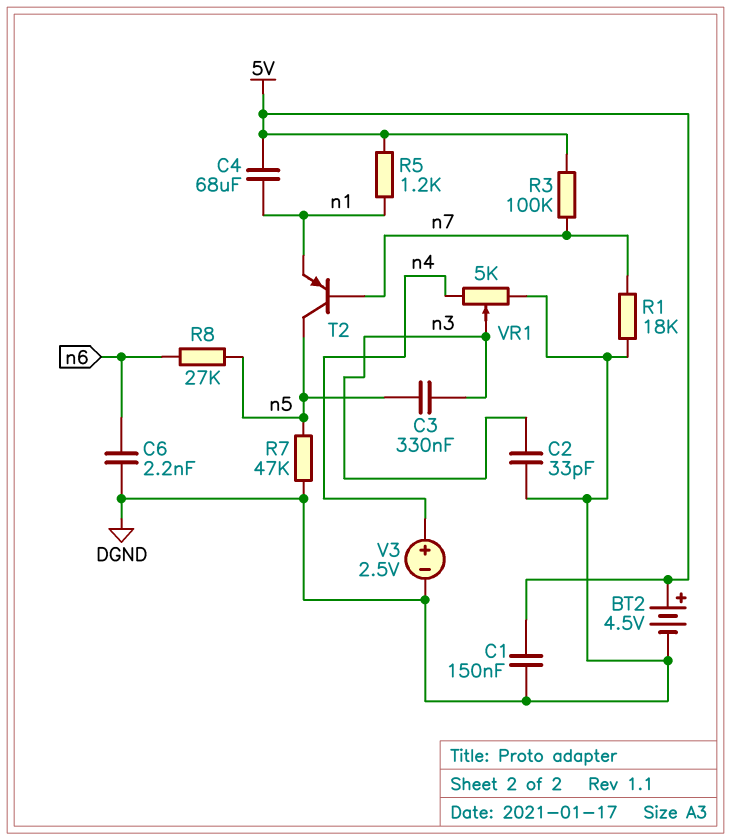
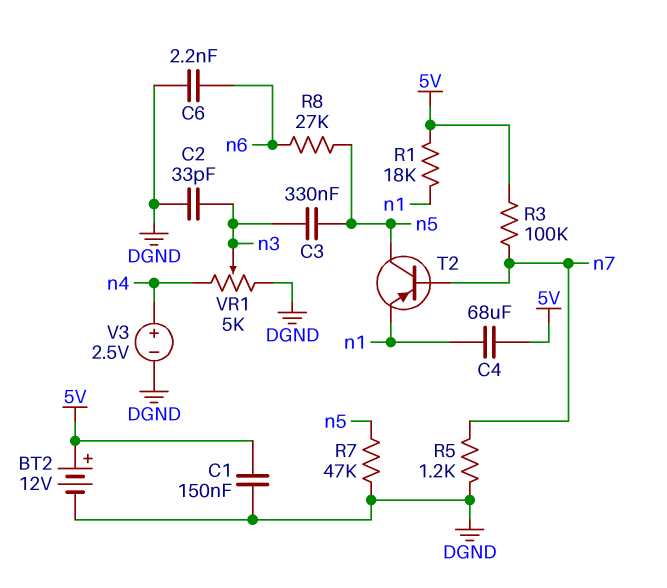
BT2: 4.5V (plus 5V, minus DGND) -> 12V (plus 5V, minus DGND)
R1: 18k (DGND, n7) -> 18k (5V, n1)
R5: 1.2k (5V, n1) -> 1.2k (DGND, n7)

